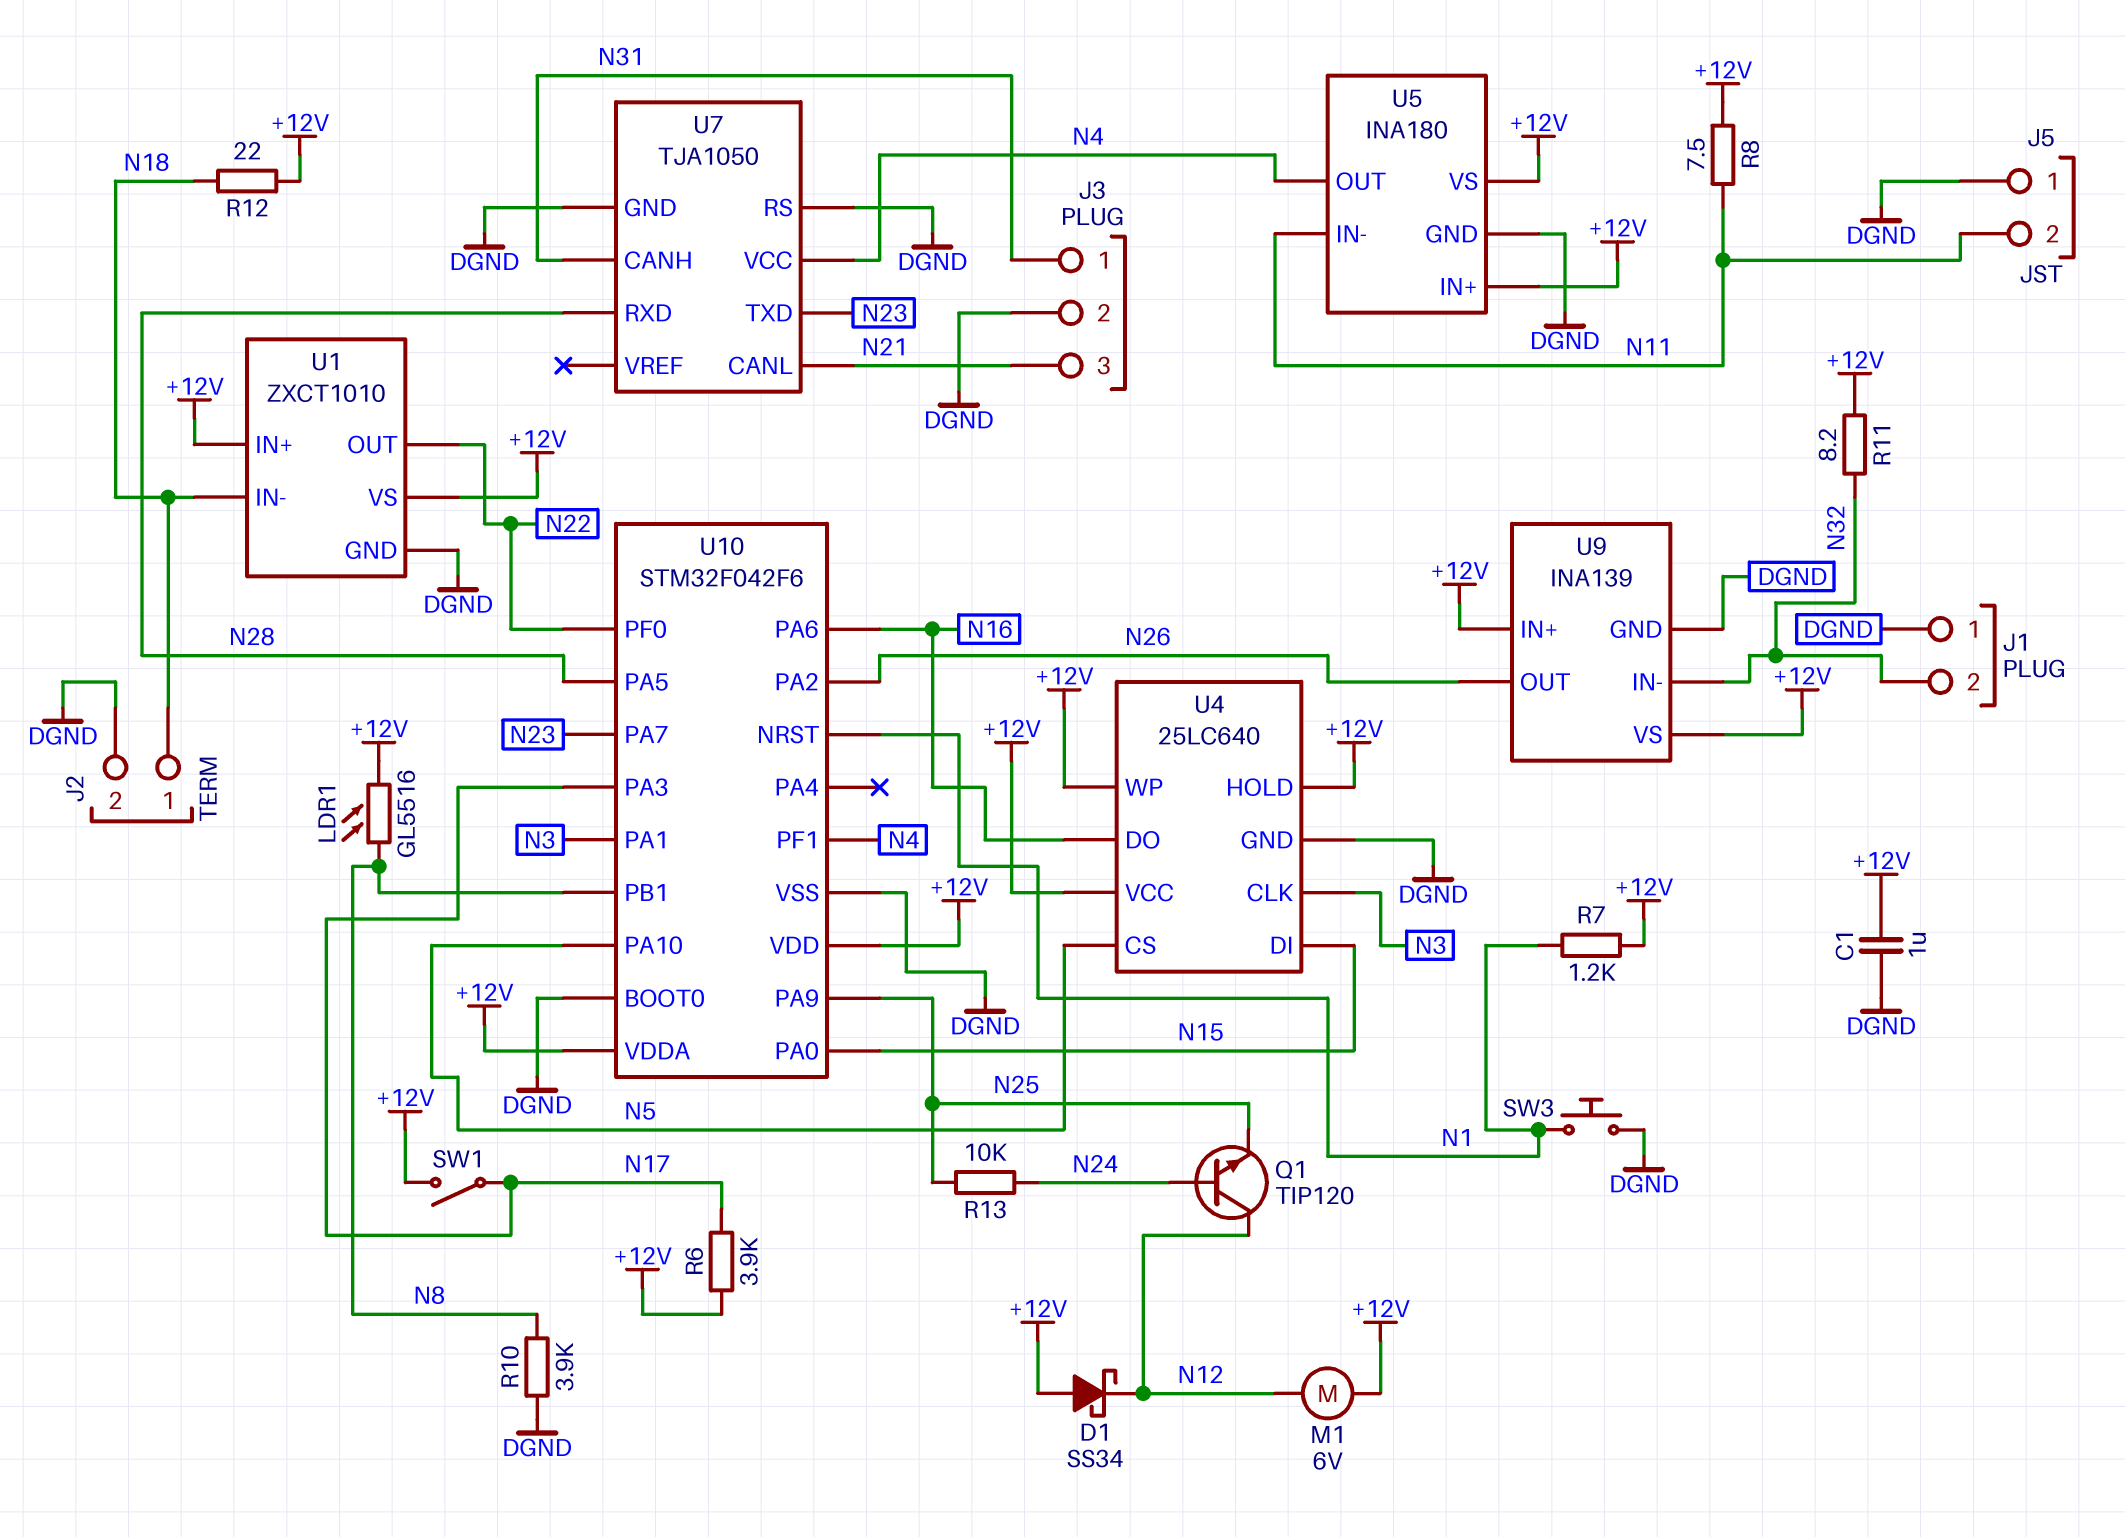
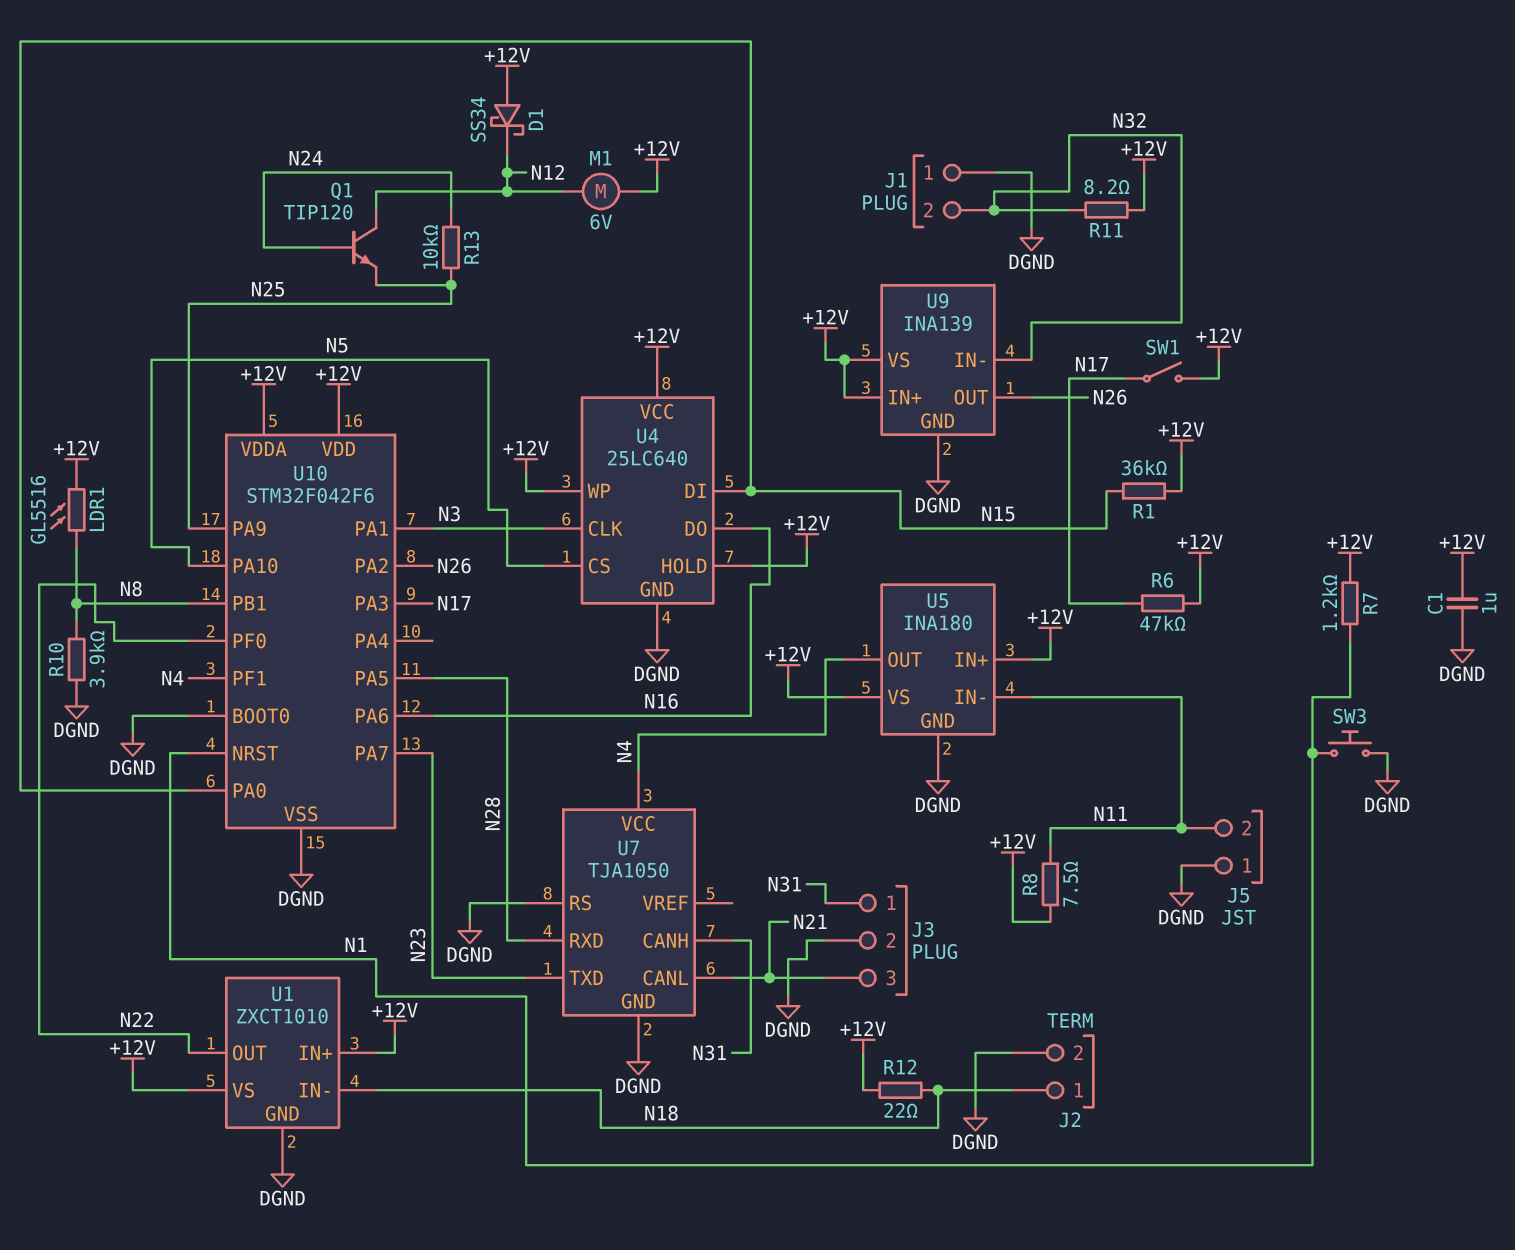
R1: none -> 36k (+12V, N15)
R6: 3.9k (+12V, N17) -> 47k (+12V, N17)

